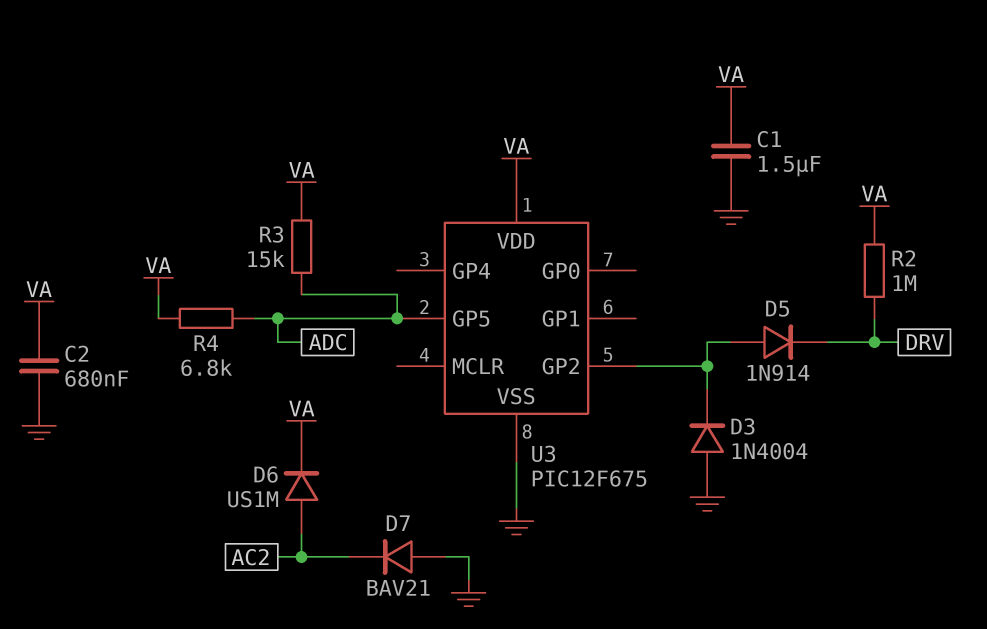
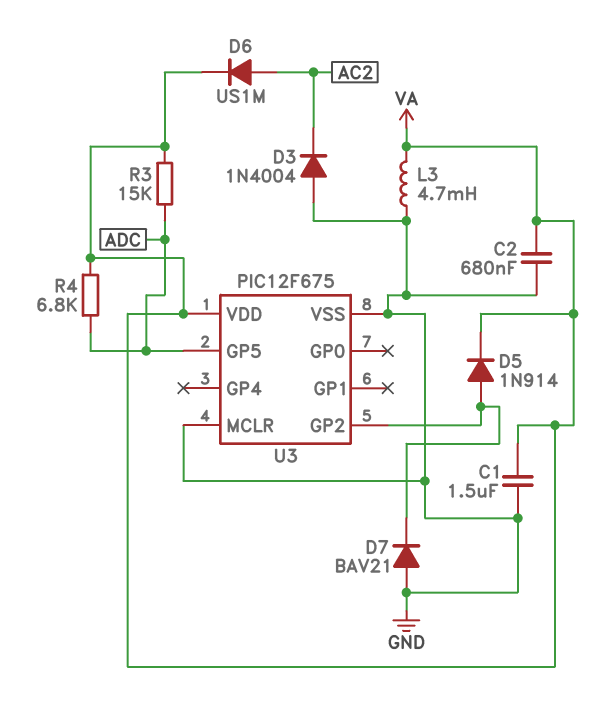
D3: diode 1N4004 (A GND, K U3/GP2) -> diode 1N4004 (A GND, K AC2)
D5: diode 1N914 (A U3/GP2, K DRV) -> diode 1N914 (A U3/GP2, K VA)
D7: diode BAV21 (A GND, K AC2) -> diode BAV21 (A GND, K U3/GP2)
L3: none -> 4.7mH (GND, VA)
R2: 1M (DRV, VA) -> none
U3 pin MCLR: none -> GND

